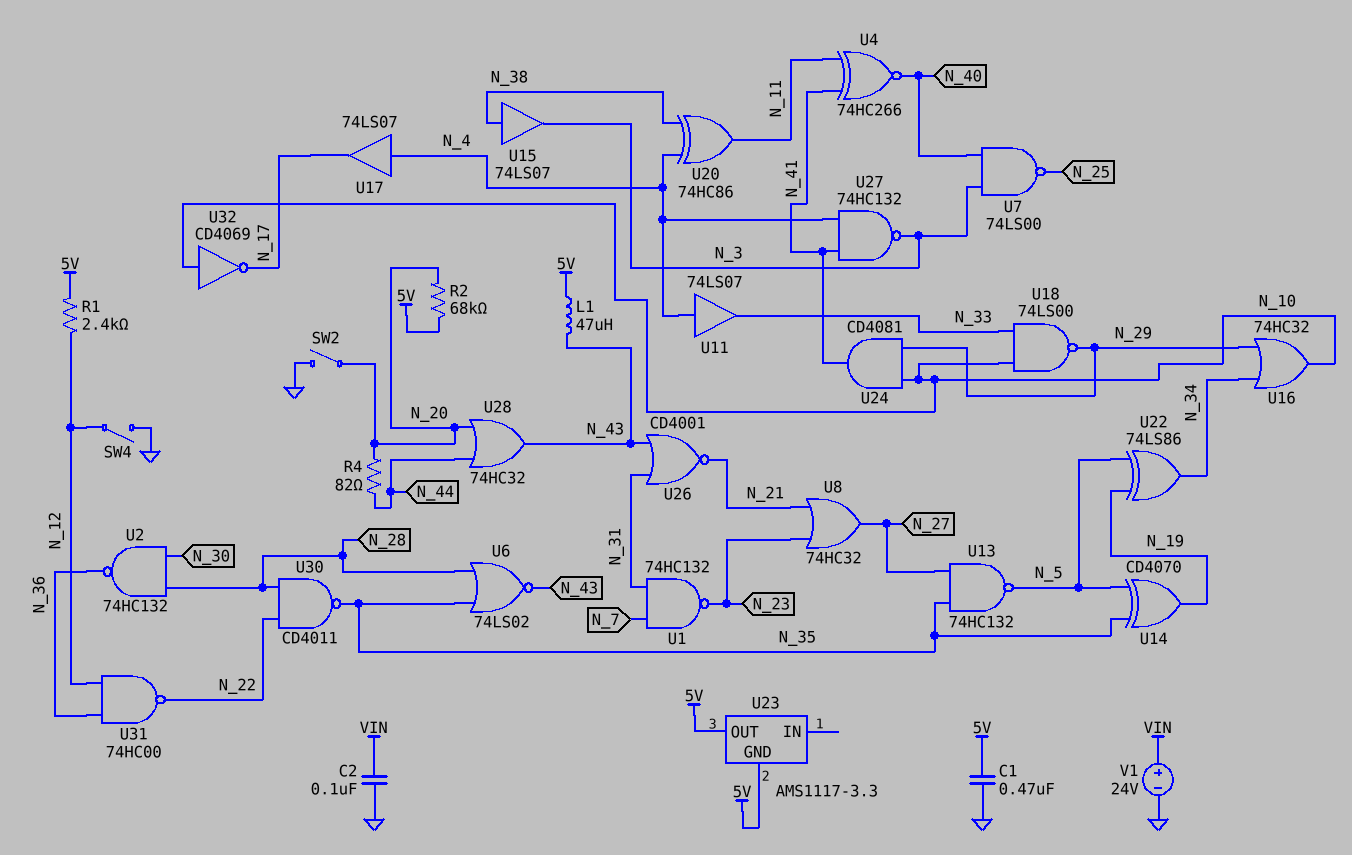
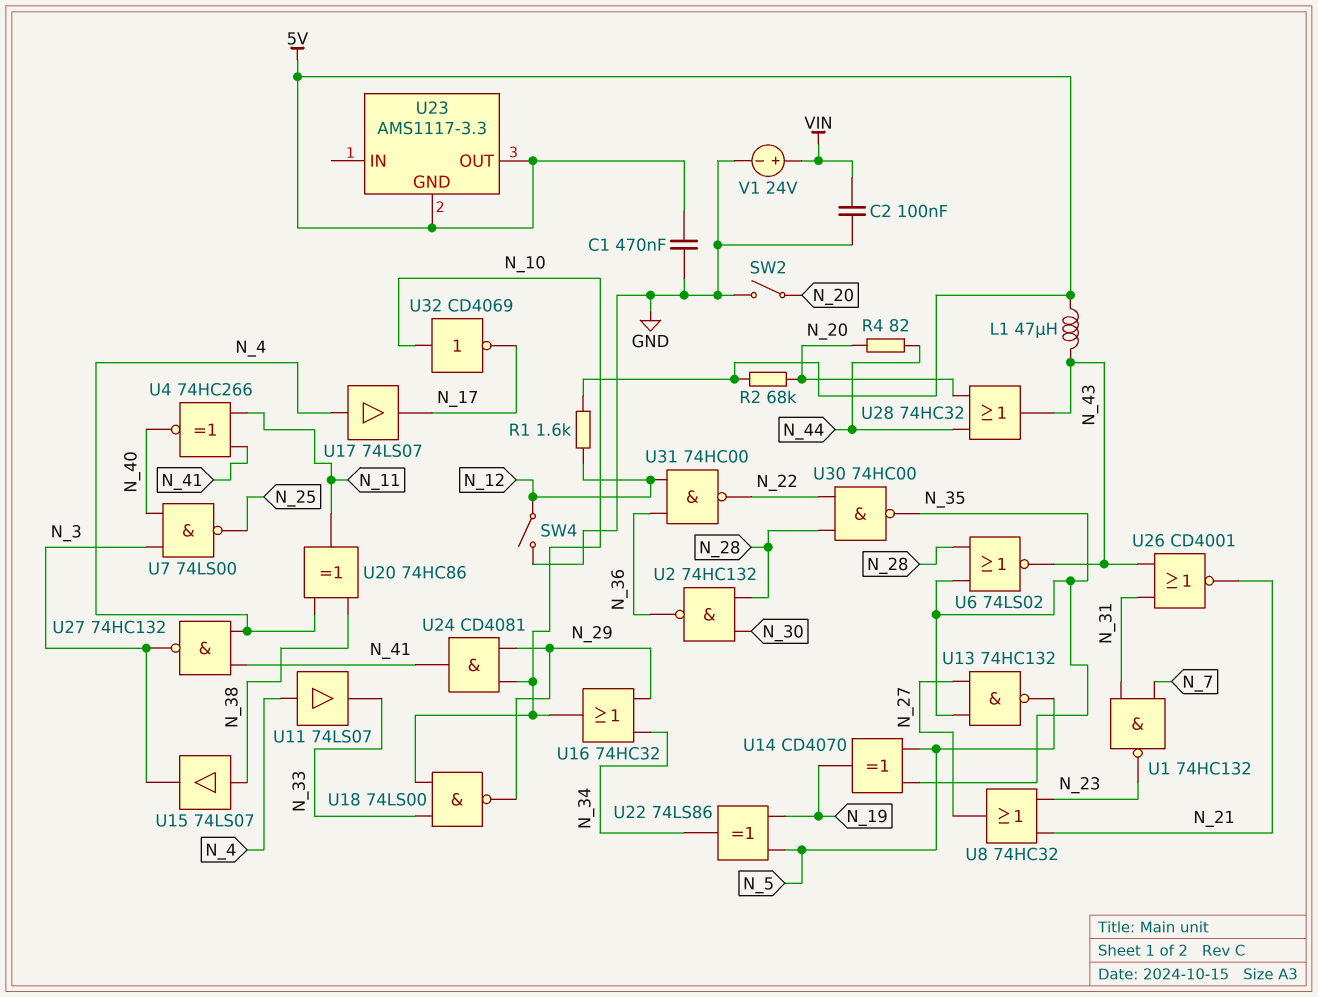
R1: 2.4k (5V, N_12) -> 1.6k (5V, N_12)
U30: NAND CD4011 (in N_22, in N_28, out N_35) -> NAND 74HC00 (in N_22, in N_28, out N_35)

